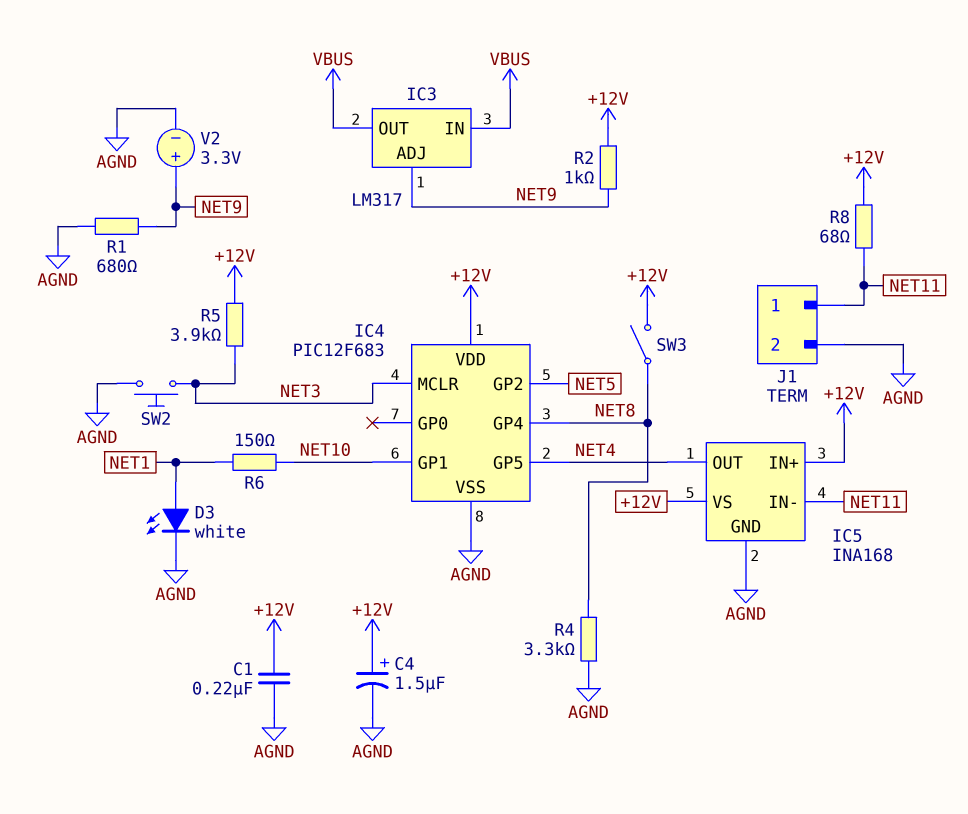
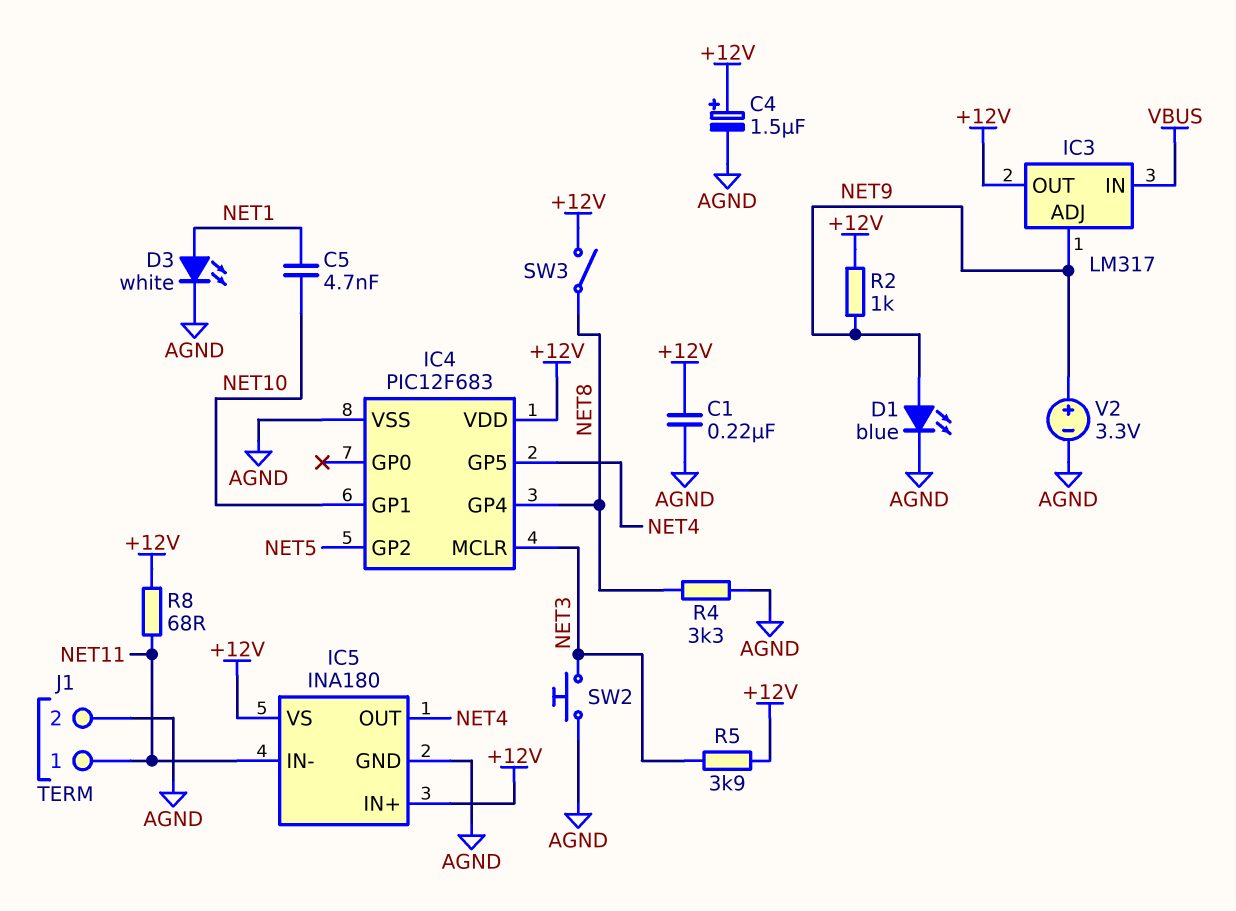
C5: none -> 4.7nF (NET1, NET10)
D1: none -> LED blue (A NET9, K AGND)
IC3 pin OUT: VBUS -> +12V
IC5: INA168 -> INA180
R1: 680 (AGND, NET9) -> none
R6: 150 (NET1, NET10) -> none

